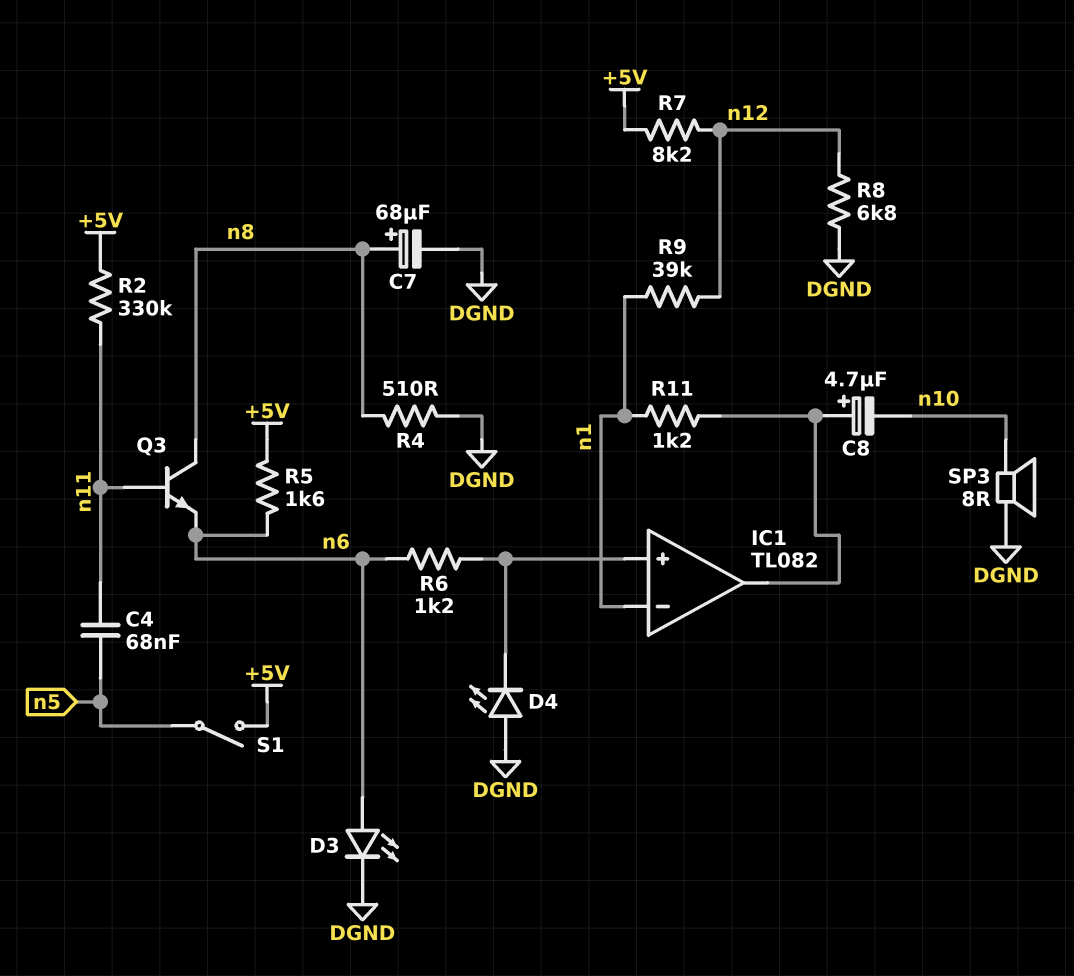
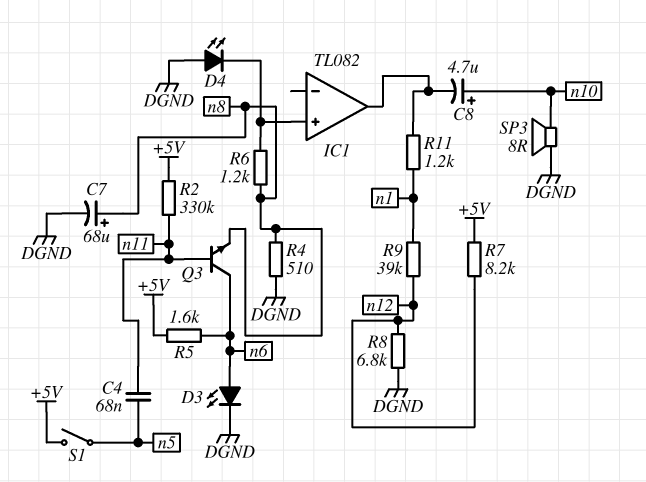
C8: 4.7uF (plus IC1/out, minus n10) -> 4.7uF (plus n10, minus IC1/out)
IC1 pin in-: n1 -> none
Q3: NPN (B n11, C n8, E n6) -> NPN (B n11, C n6, E n8)
R6: 1.2k (IC1/in+, n6) -> 1.2k (IC1/in+, n8)

